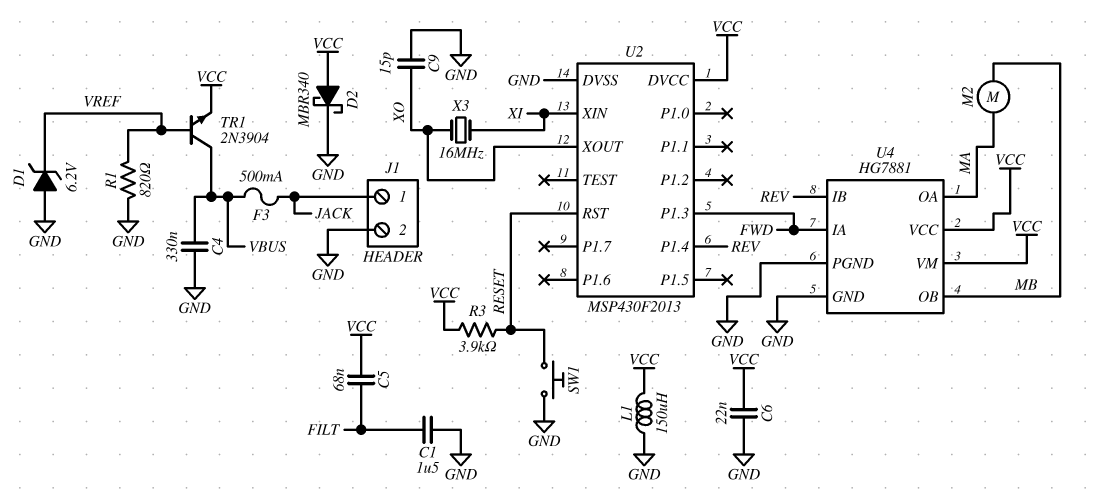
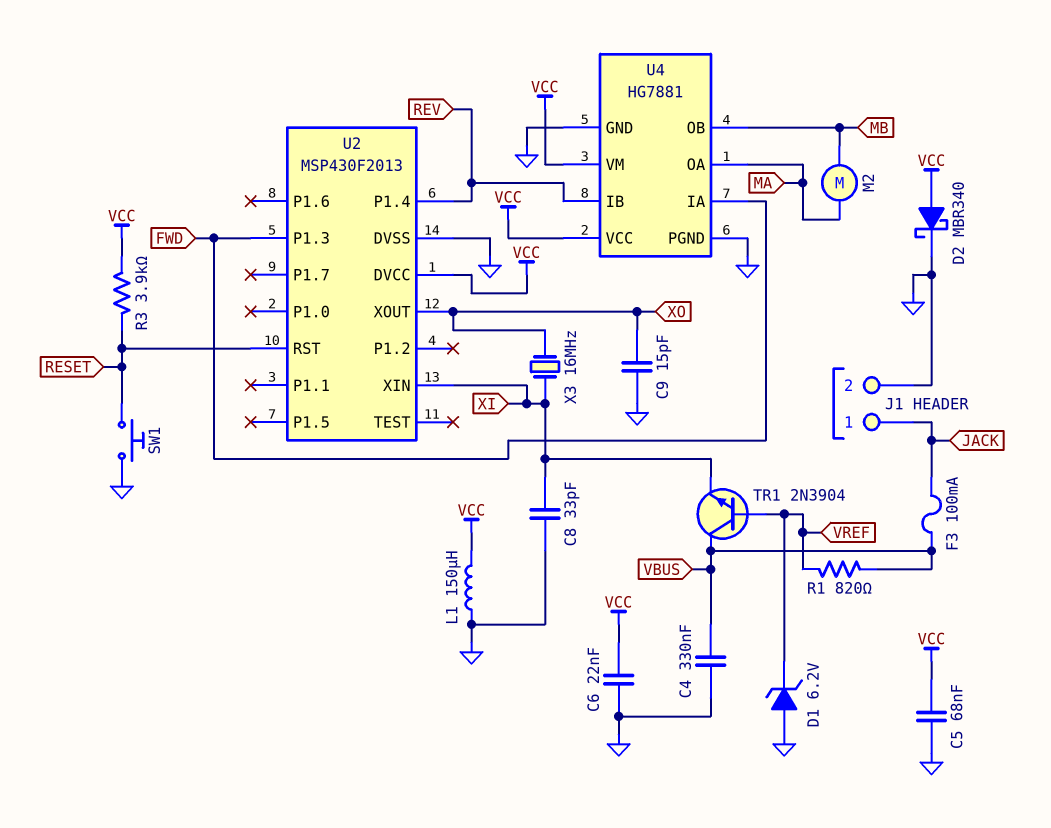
C1: 1.5uF (FILT, GND) -> none
C5: 68nF (FILT, VCC) -> 68nF (GND, VCC)
C8: none -> 33pF (GND, XI)
F3: 500mA (JACK, VBUS) -> 100mA (JACK, VBUS)
R1: 820 (GND, VREF) -> 820 (VBUS, VREF)
TR1: NPN 2N3904 (B VREF, C VBUS, E VCC) -> NPN 2N3904 (B VREF, C VBUS, E XI)

